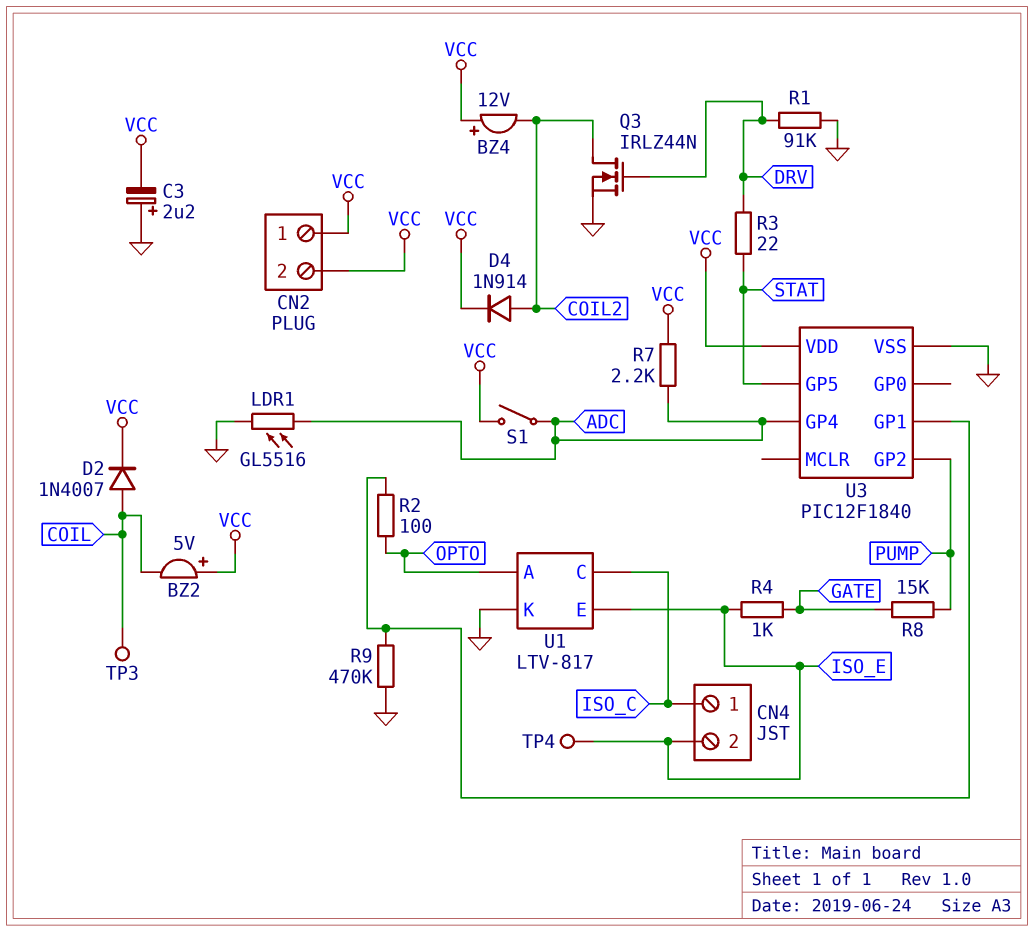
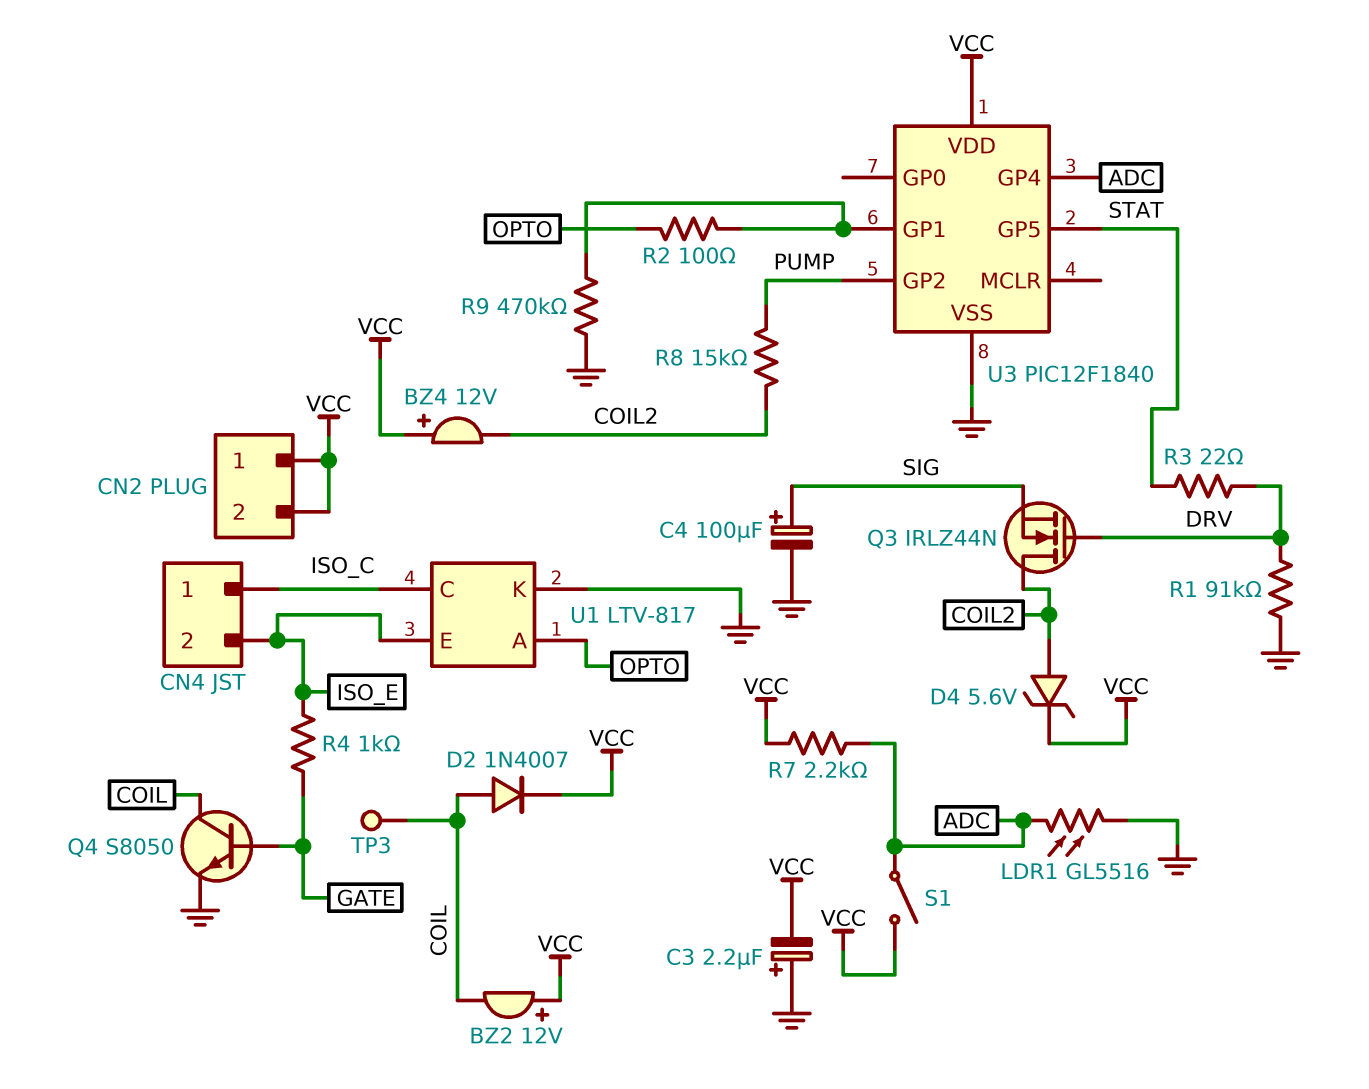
BZ2: buzzer 5V (plus VCC, minus COIL) -> buzzer 12V (plus VCC, minus COIL)
C4: none -> 100uF (plus SIG, minus GND)
D4: diode 1N914 (A COIL2, K VCC) -> zener 5.6V (A COIL2, K VCC)
Q3: NMOS IRLZ44N (G DRV, D COIL2, S GND) -> NMOS IRLZ44N (G DRV, D COIL2, S SIG)
Q4: none -> NPN S8050 (B GATE, C COIL, E GND)
R8: 15k (GATE, PUMP) -> 15k (COIL2, PUMP)
TP4: test point (ISO_E) -> none

